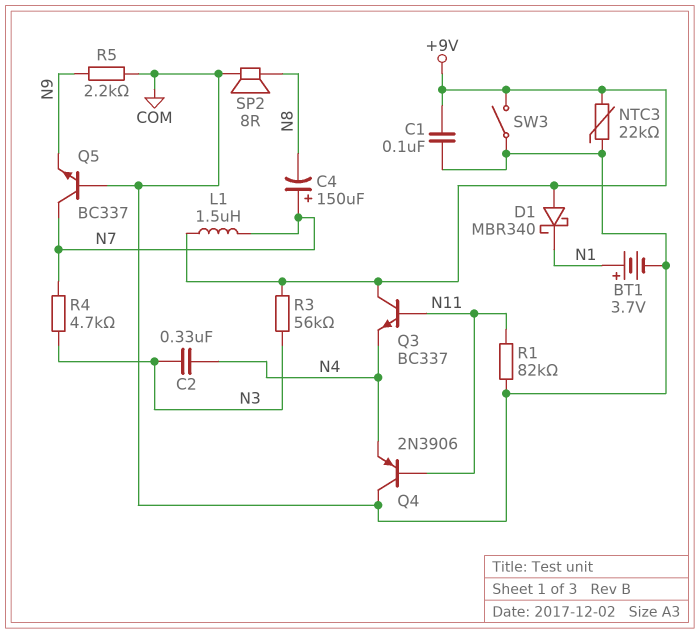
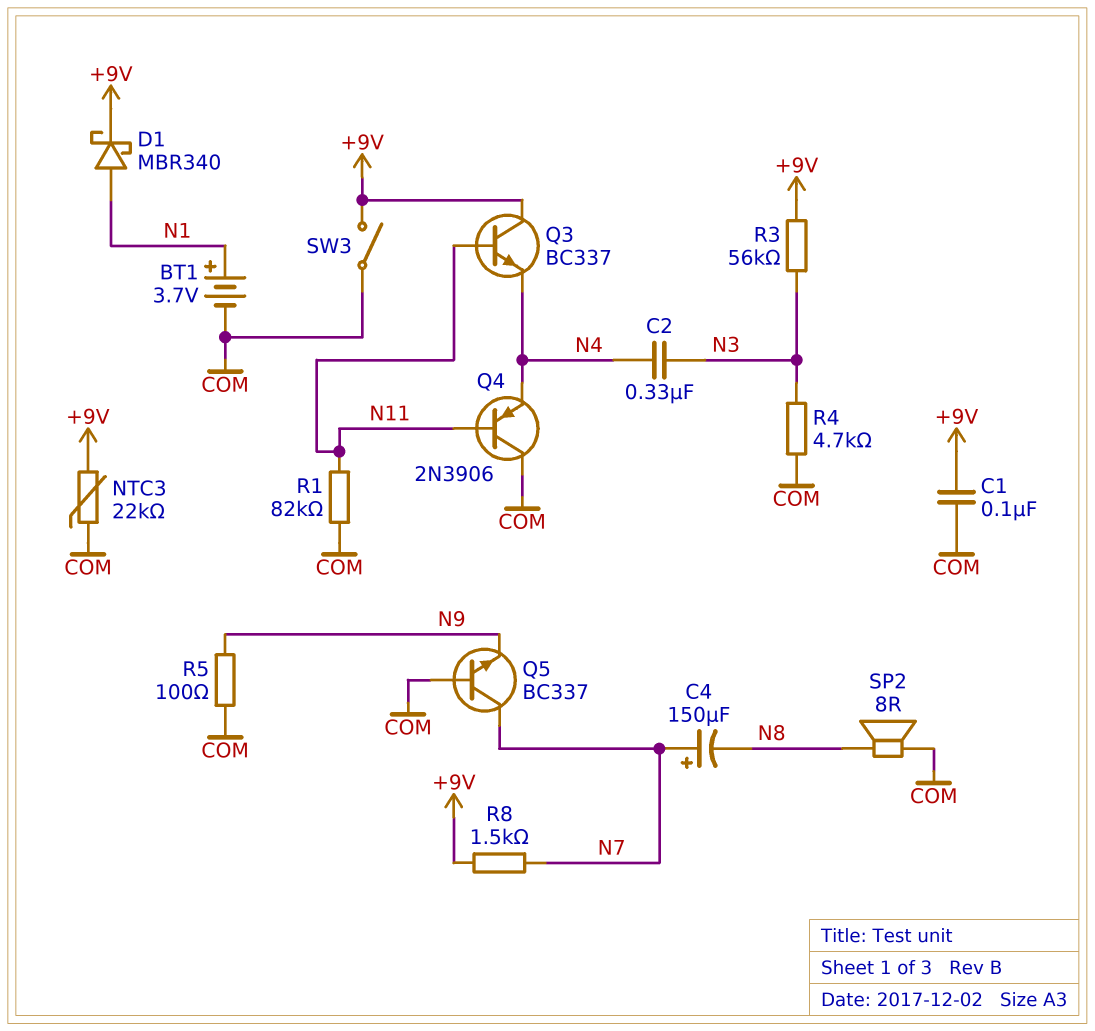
D1: schottky MBR340 (A +9V, K N1) -> schottky MBR340 (A N1, K +9V)
L1: 1.5uH (+9V, N7) -> none
R4: 4.7k (N3, N7) -> 4.7k (COM, N3)
R5: 2.2k (COM, N9) -> 100 (COM, N9)
R8: none -> 1.5k (+9V, N7)

